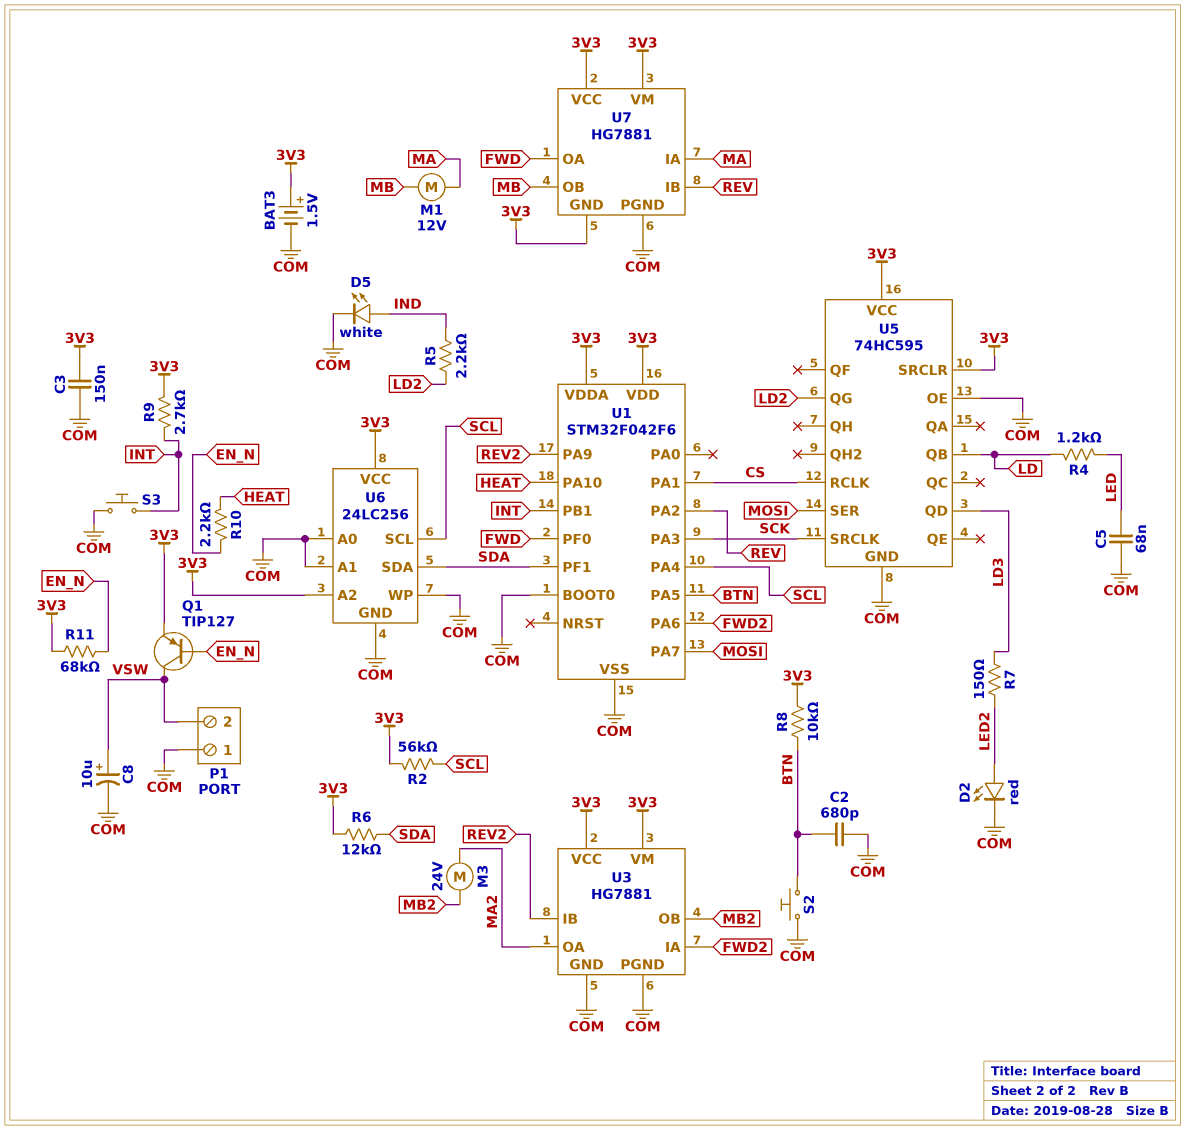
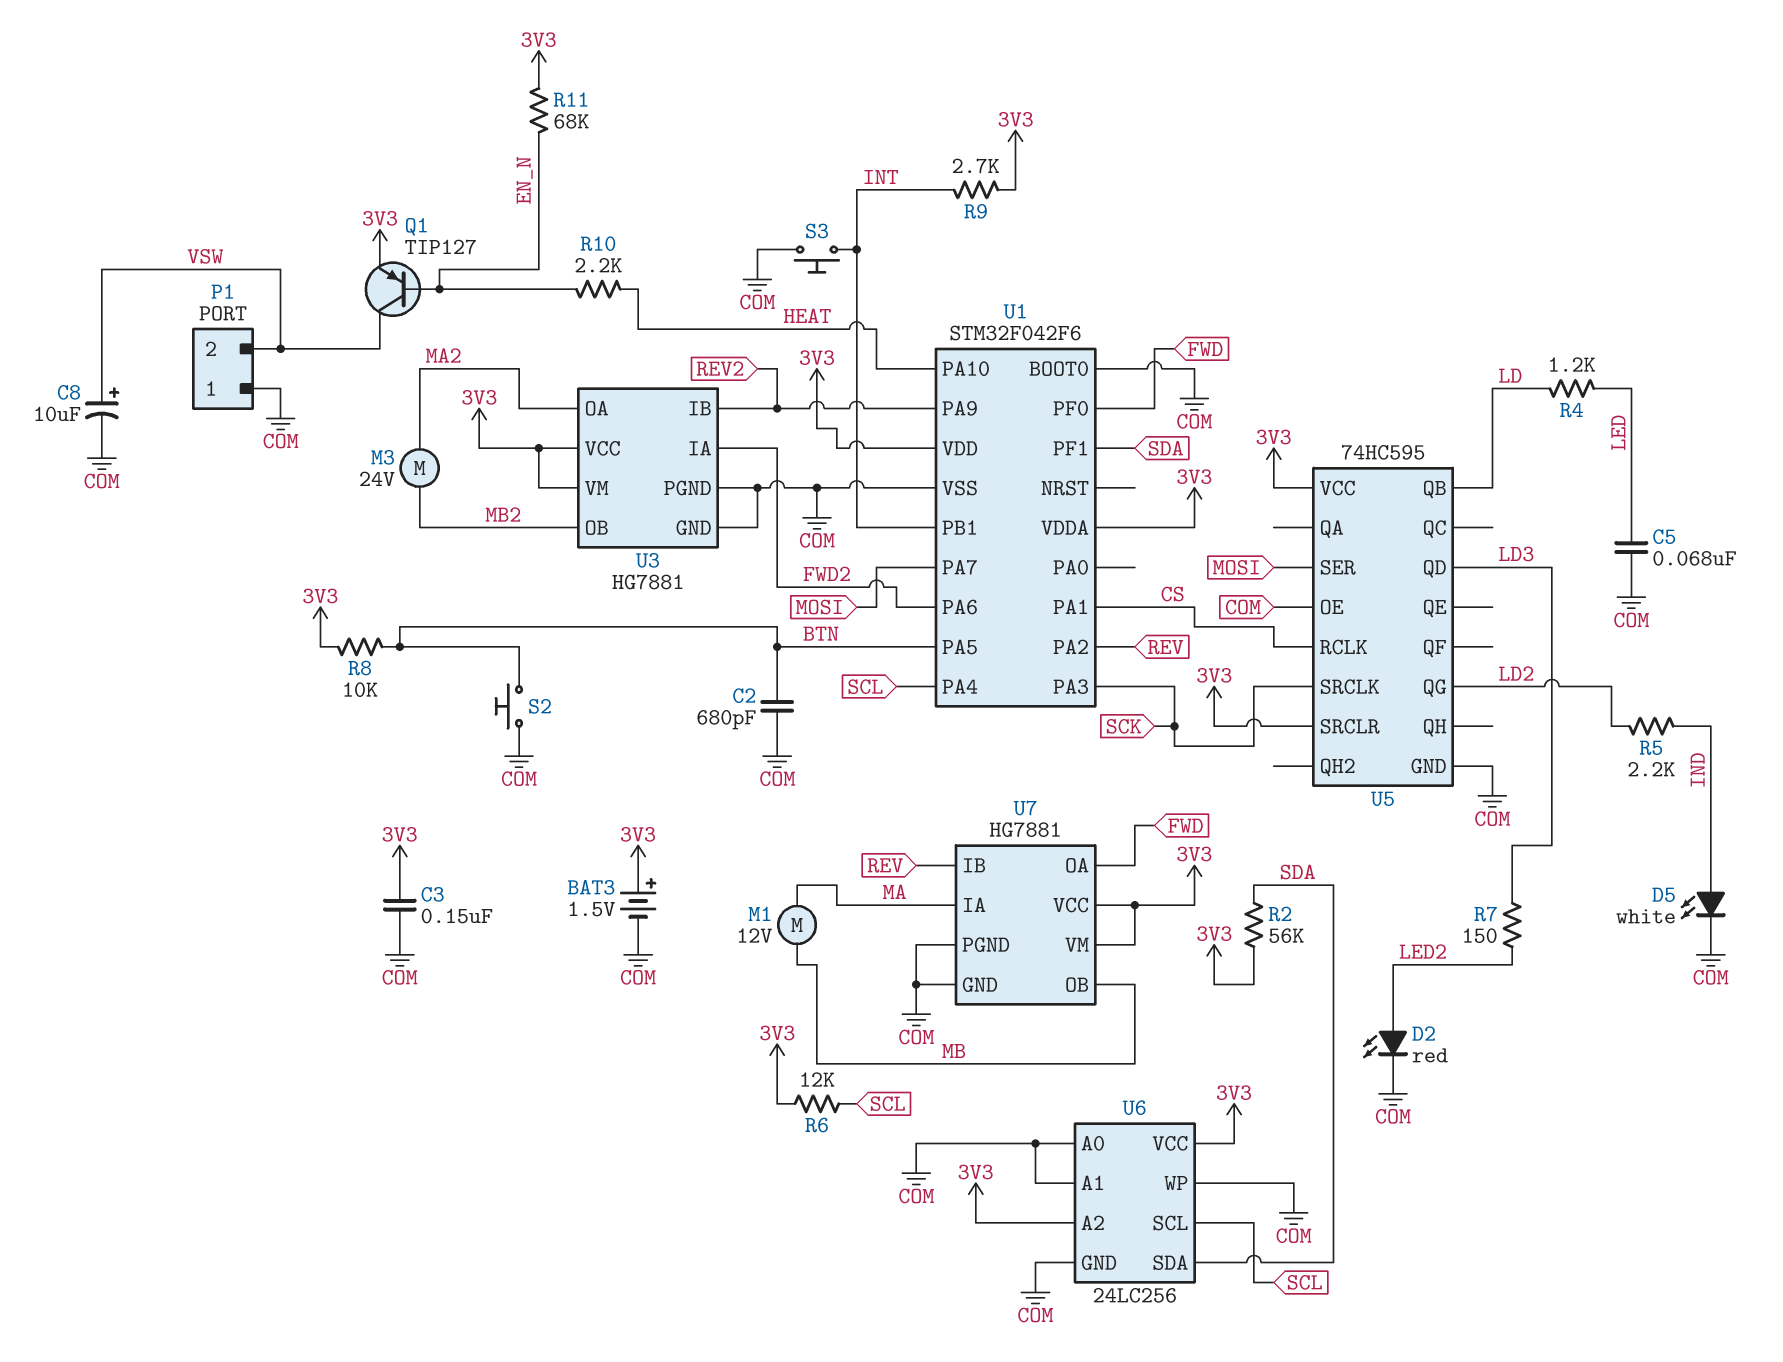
R2: 56k (3V3, SCL) -> 56k (3V3, SDA)
R6: 12k (3V3, SDA) -> 12k (3V3, SCL)
U7 pin GND: 3V3 -> COM

